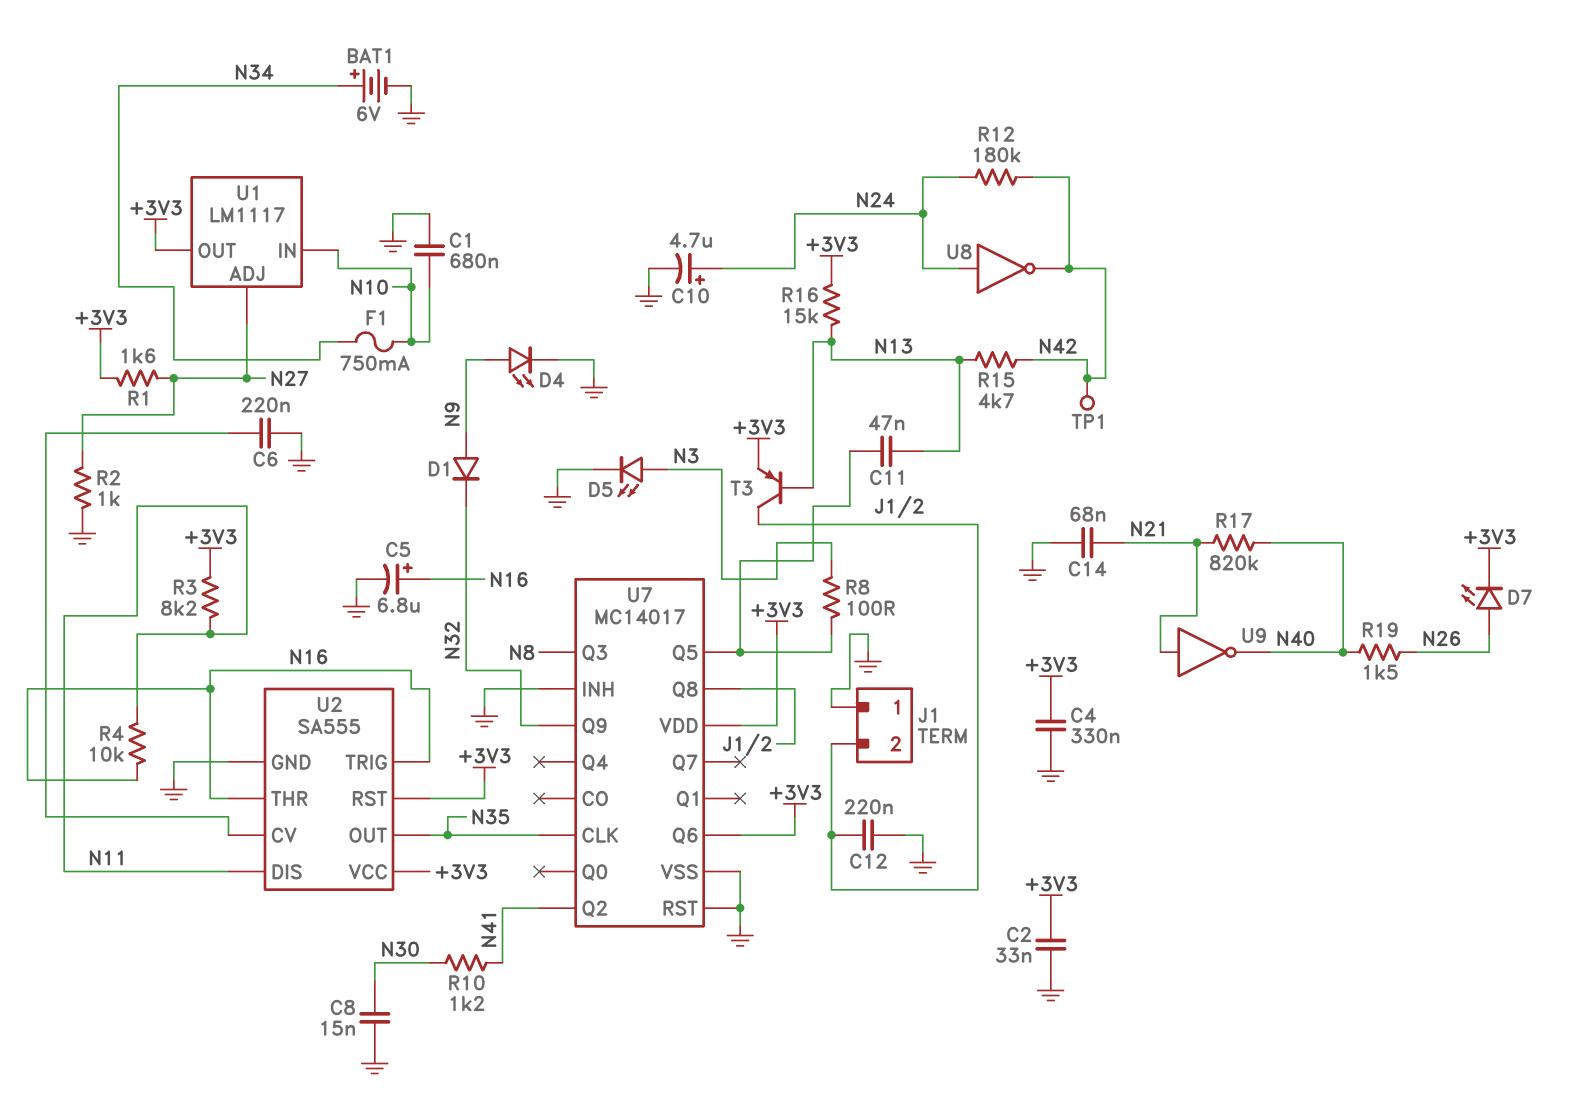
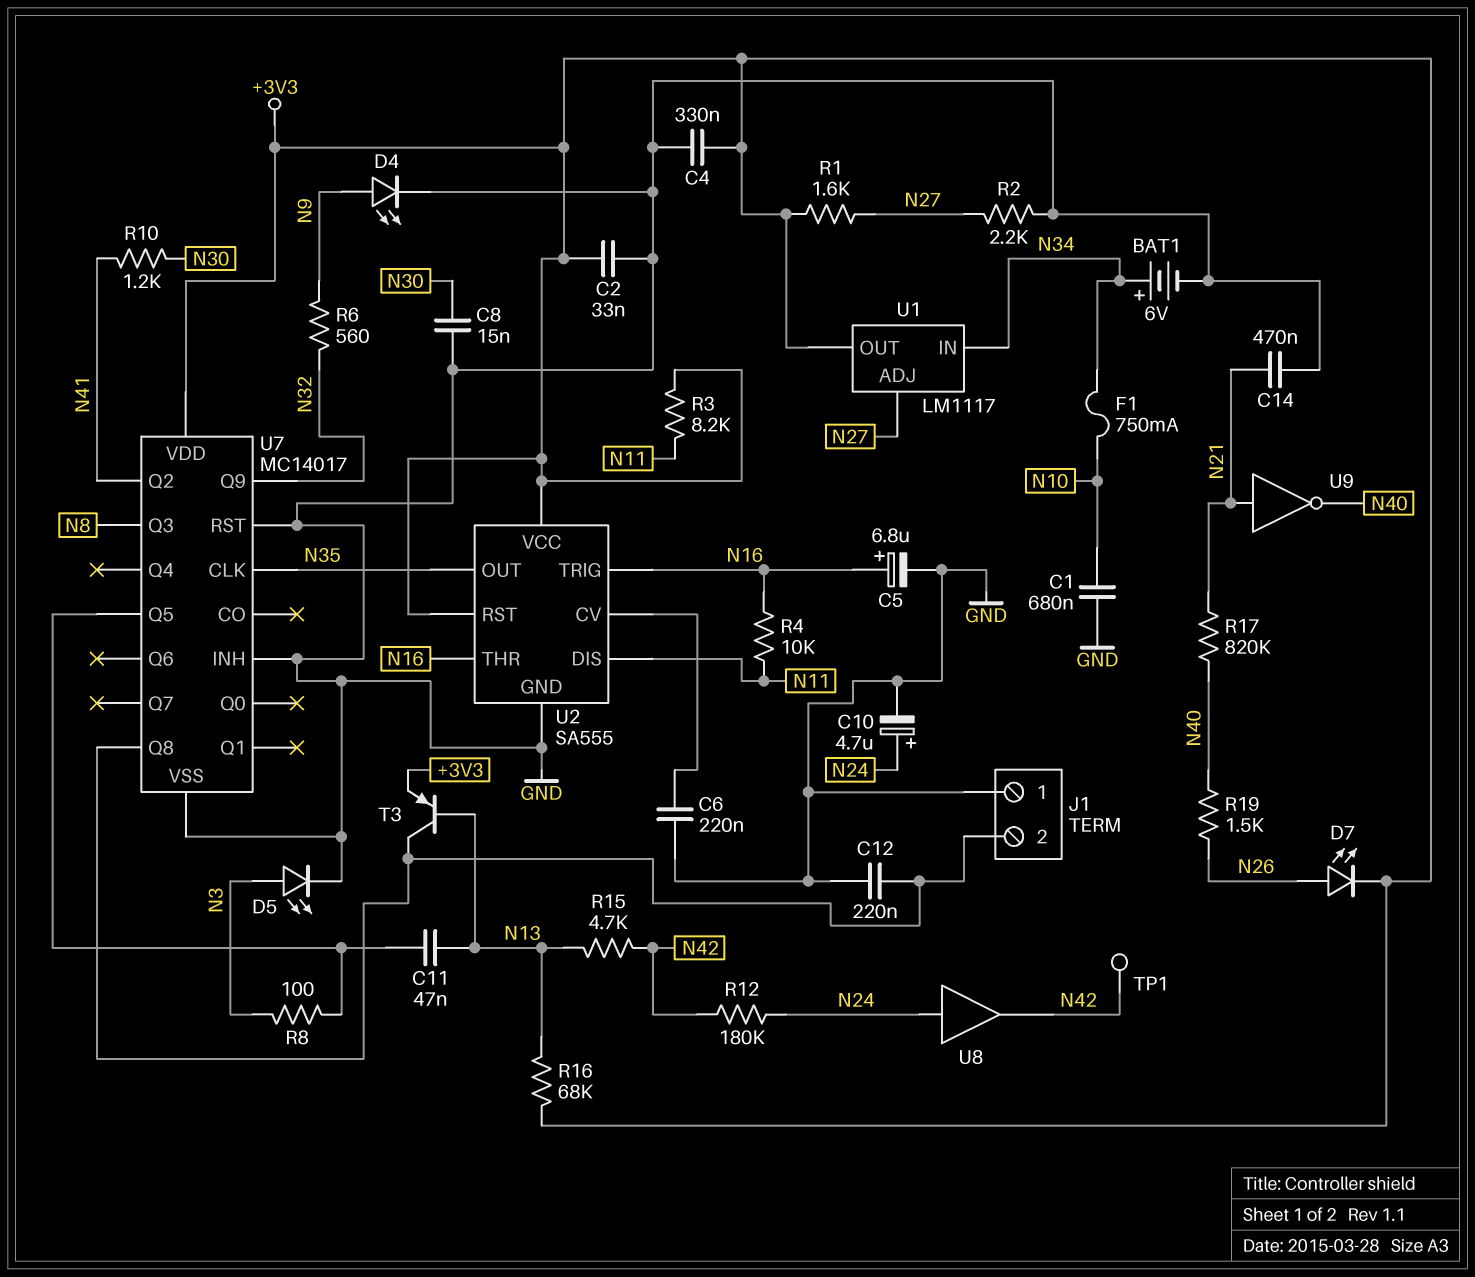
C14: 68nF (GND, N21) -> 470nF (GND, N21)
D1: diode (A N9, K N32) -> none
R2: 1k (GND, N27) -> 2.2k (GND, N27)
R6: none -> 560 (N9, N32)
R16: 15k (+3V3, N13) -> 68k (+3V3, N13)
U1 pin IN: N10 -> N34
U7 pin Q6: +3V3 -> none
U8: NOT (in N24, out N42) -> buffer (in N24, out N42)

